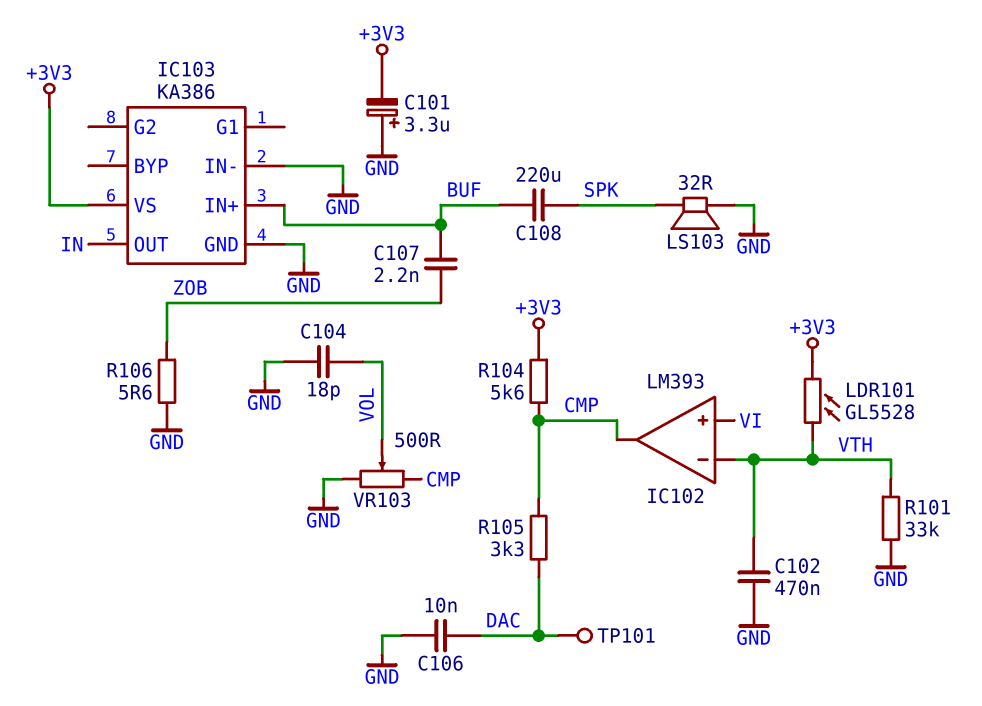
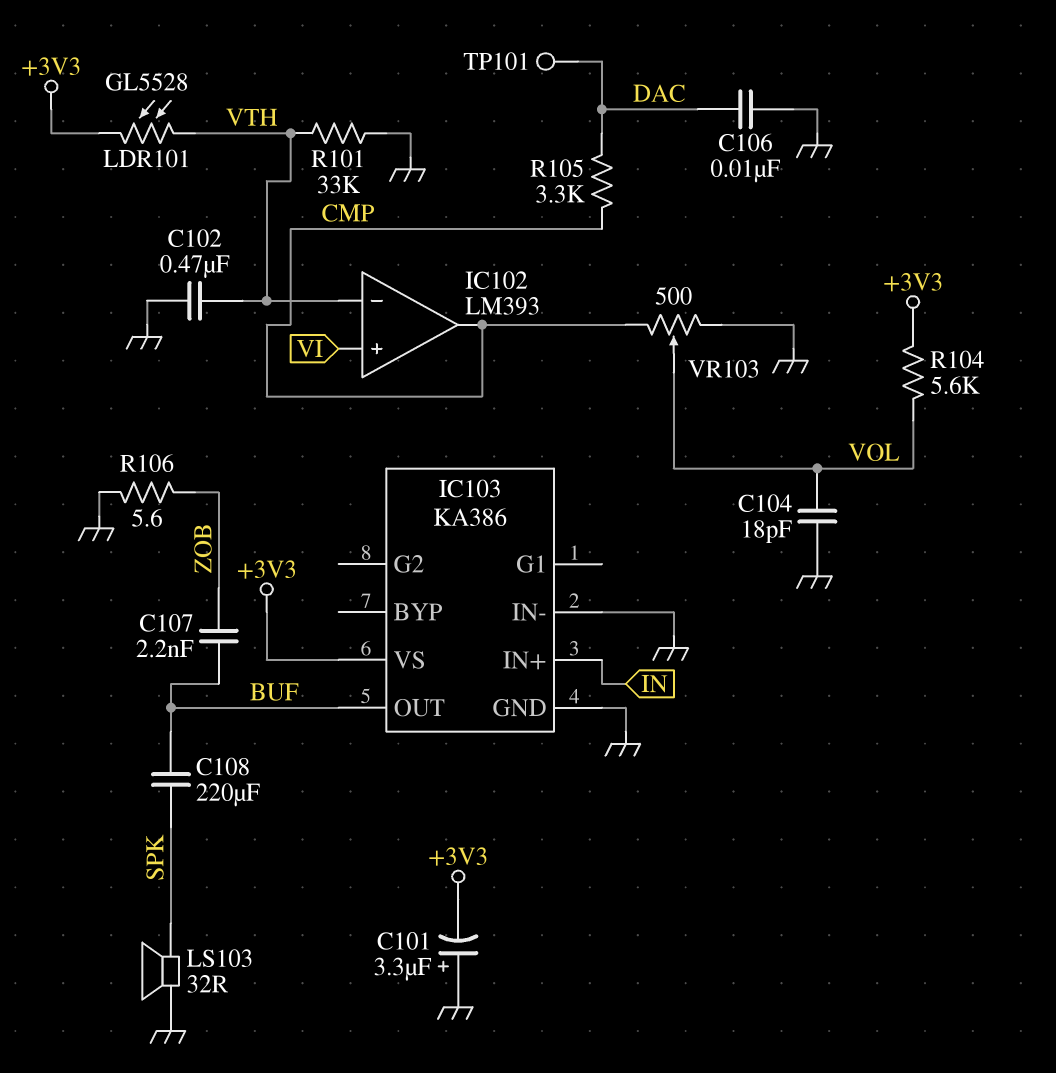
IC103 pin IN+: BUF -> IN
IC103 pin OUT: IN -> BUF
R104: 5.6k (+3V3, CMP) -> 5.6k (+3V3, VOL)

